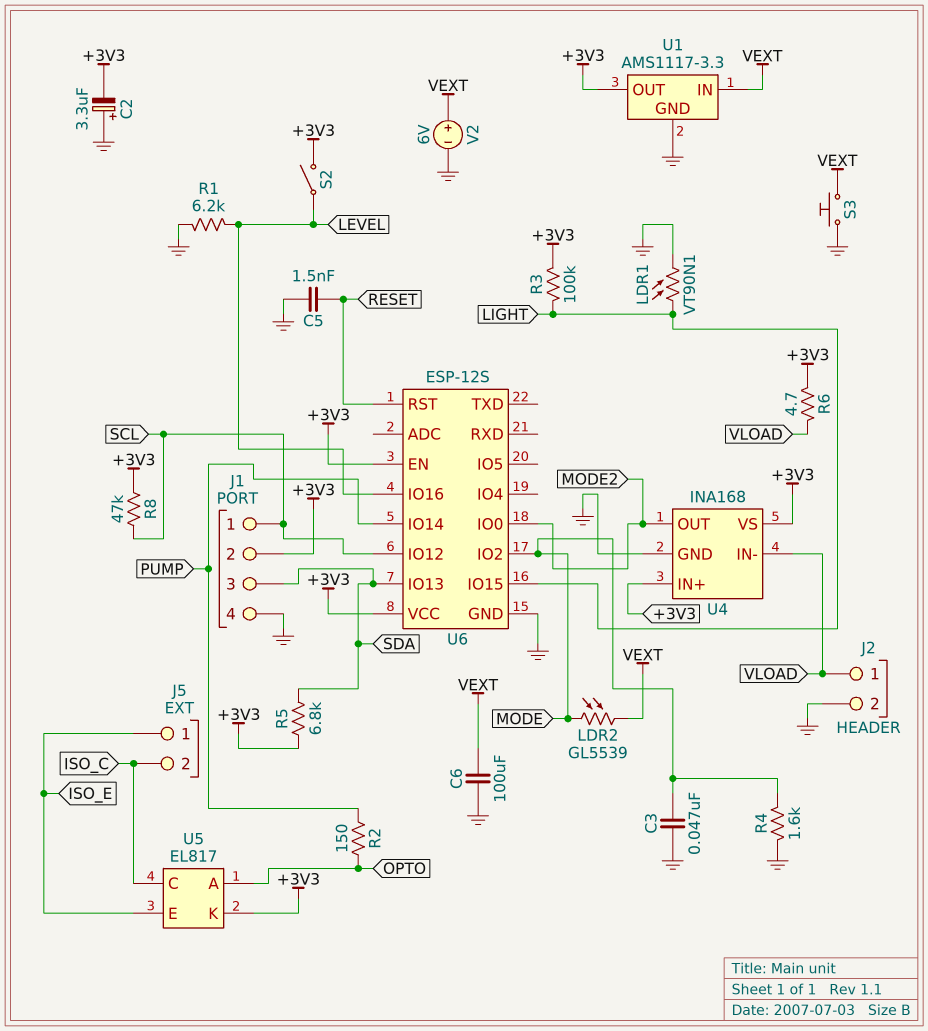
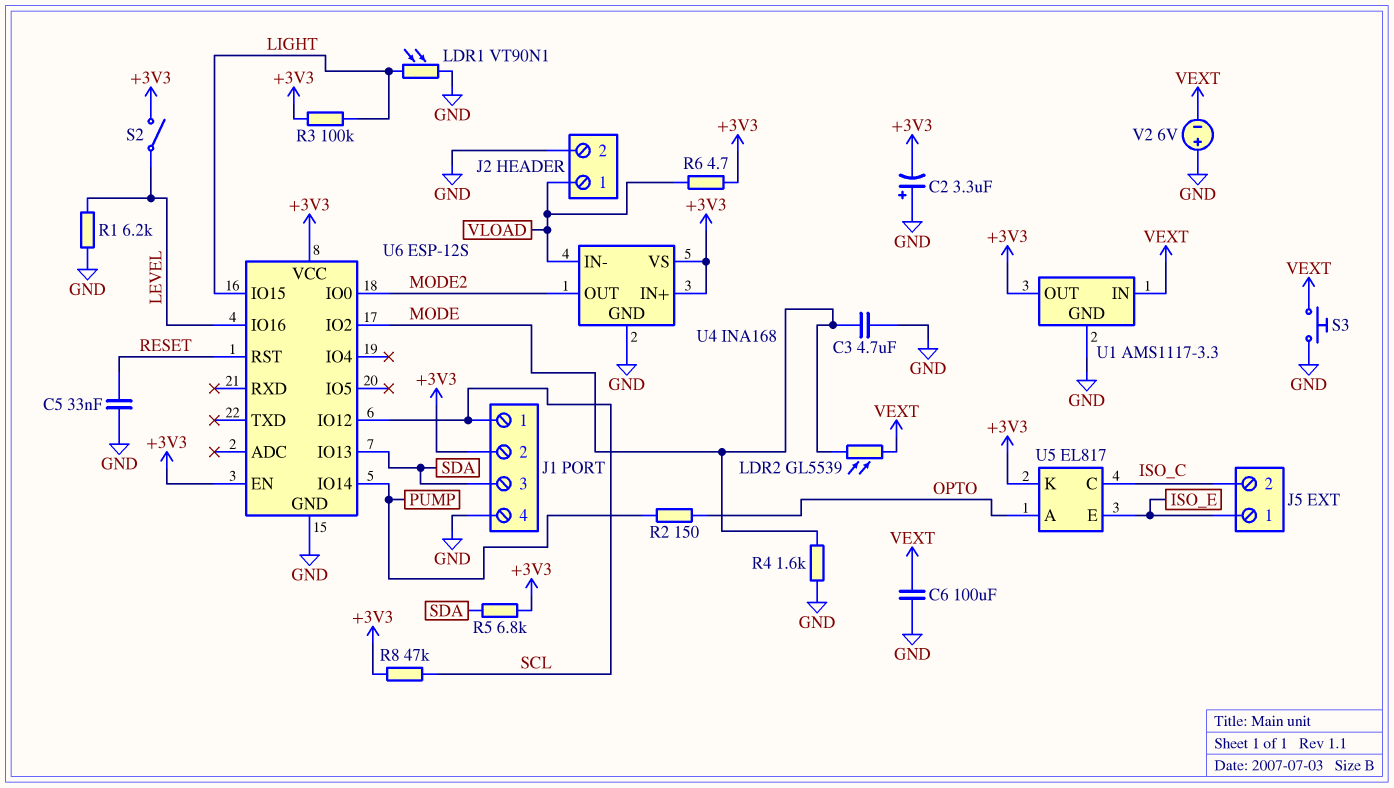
C3: 47nF (GND, MODE) -> 4.7uF (GND, MODE)
C5: 1.5nF (GND, RESET) -> 33nF (GND, RESET)
V2: 6V (plus VEXT, minus GND) -> 6V (plus GND, minus VEXT)

